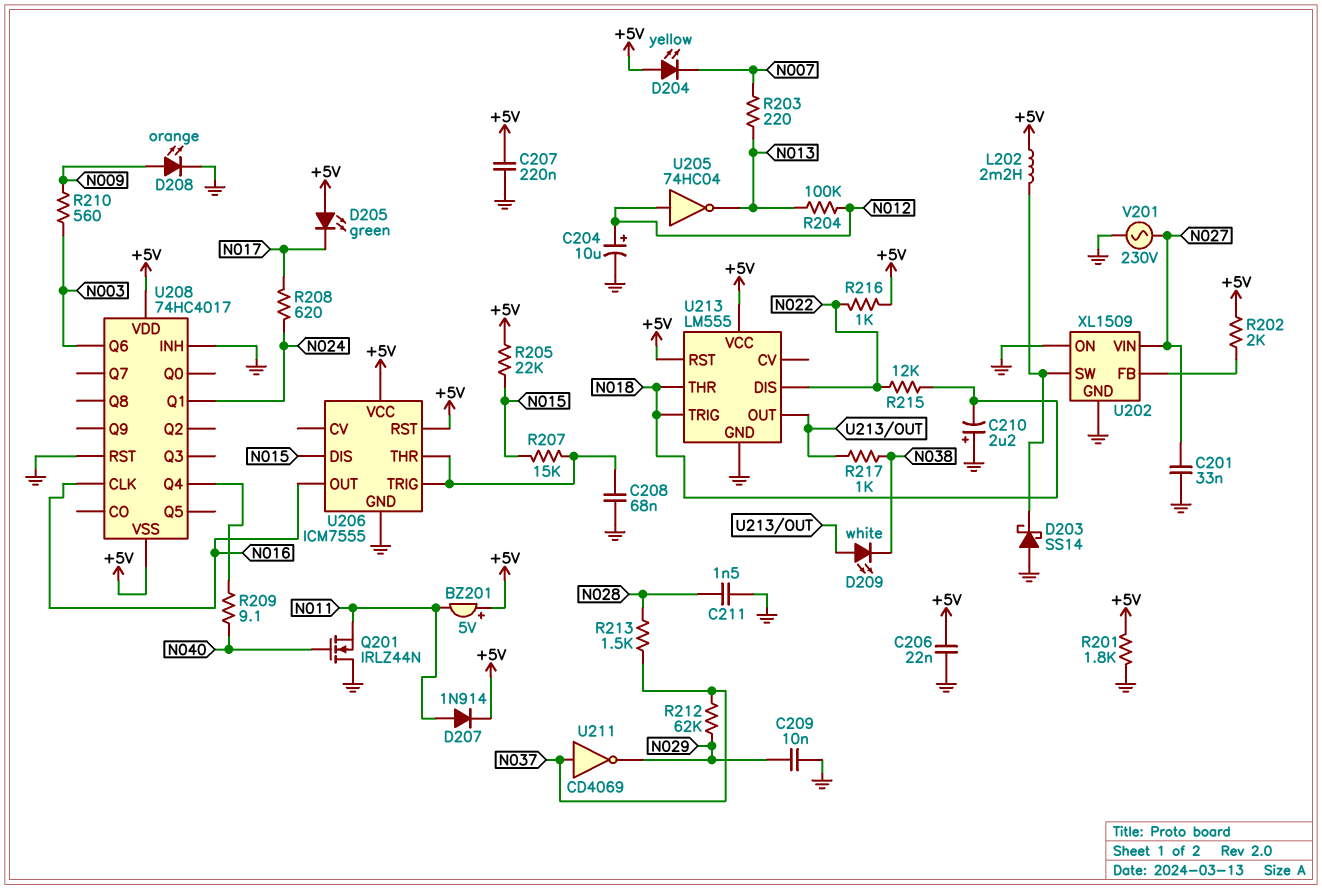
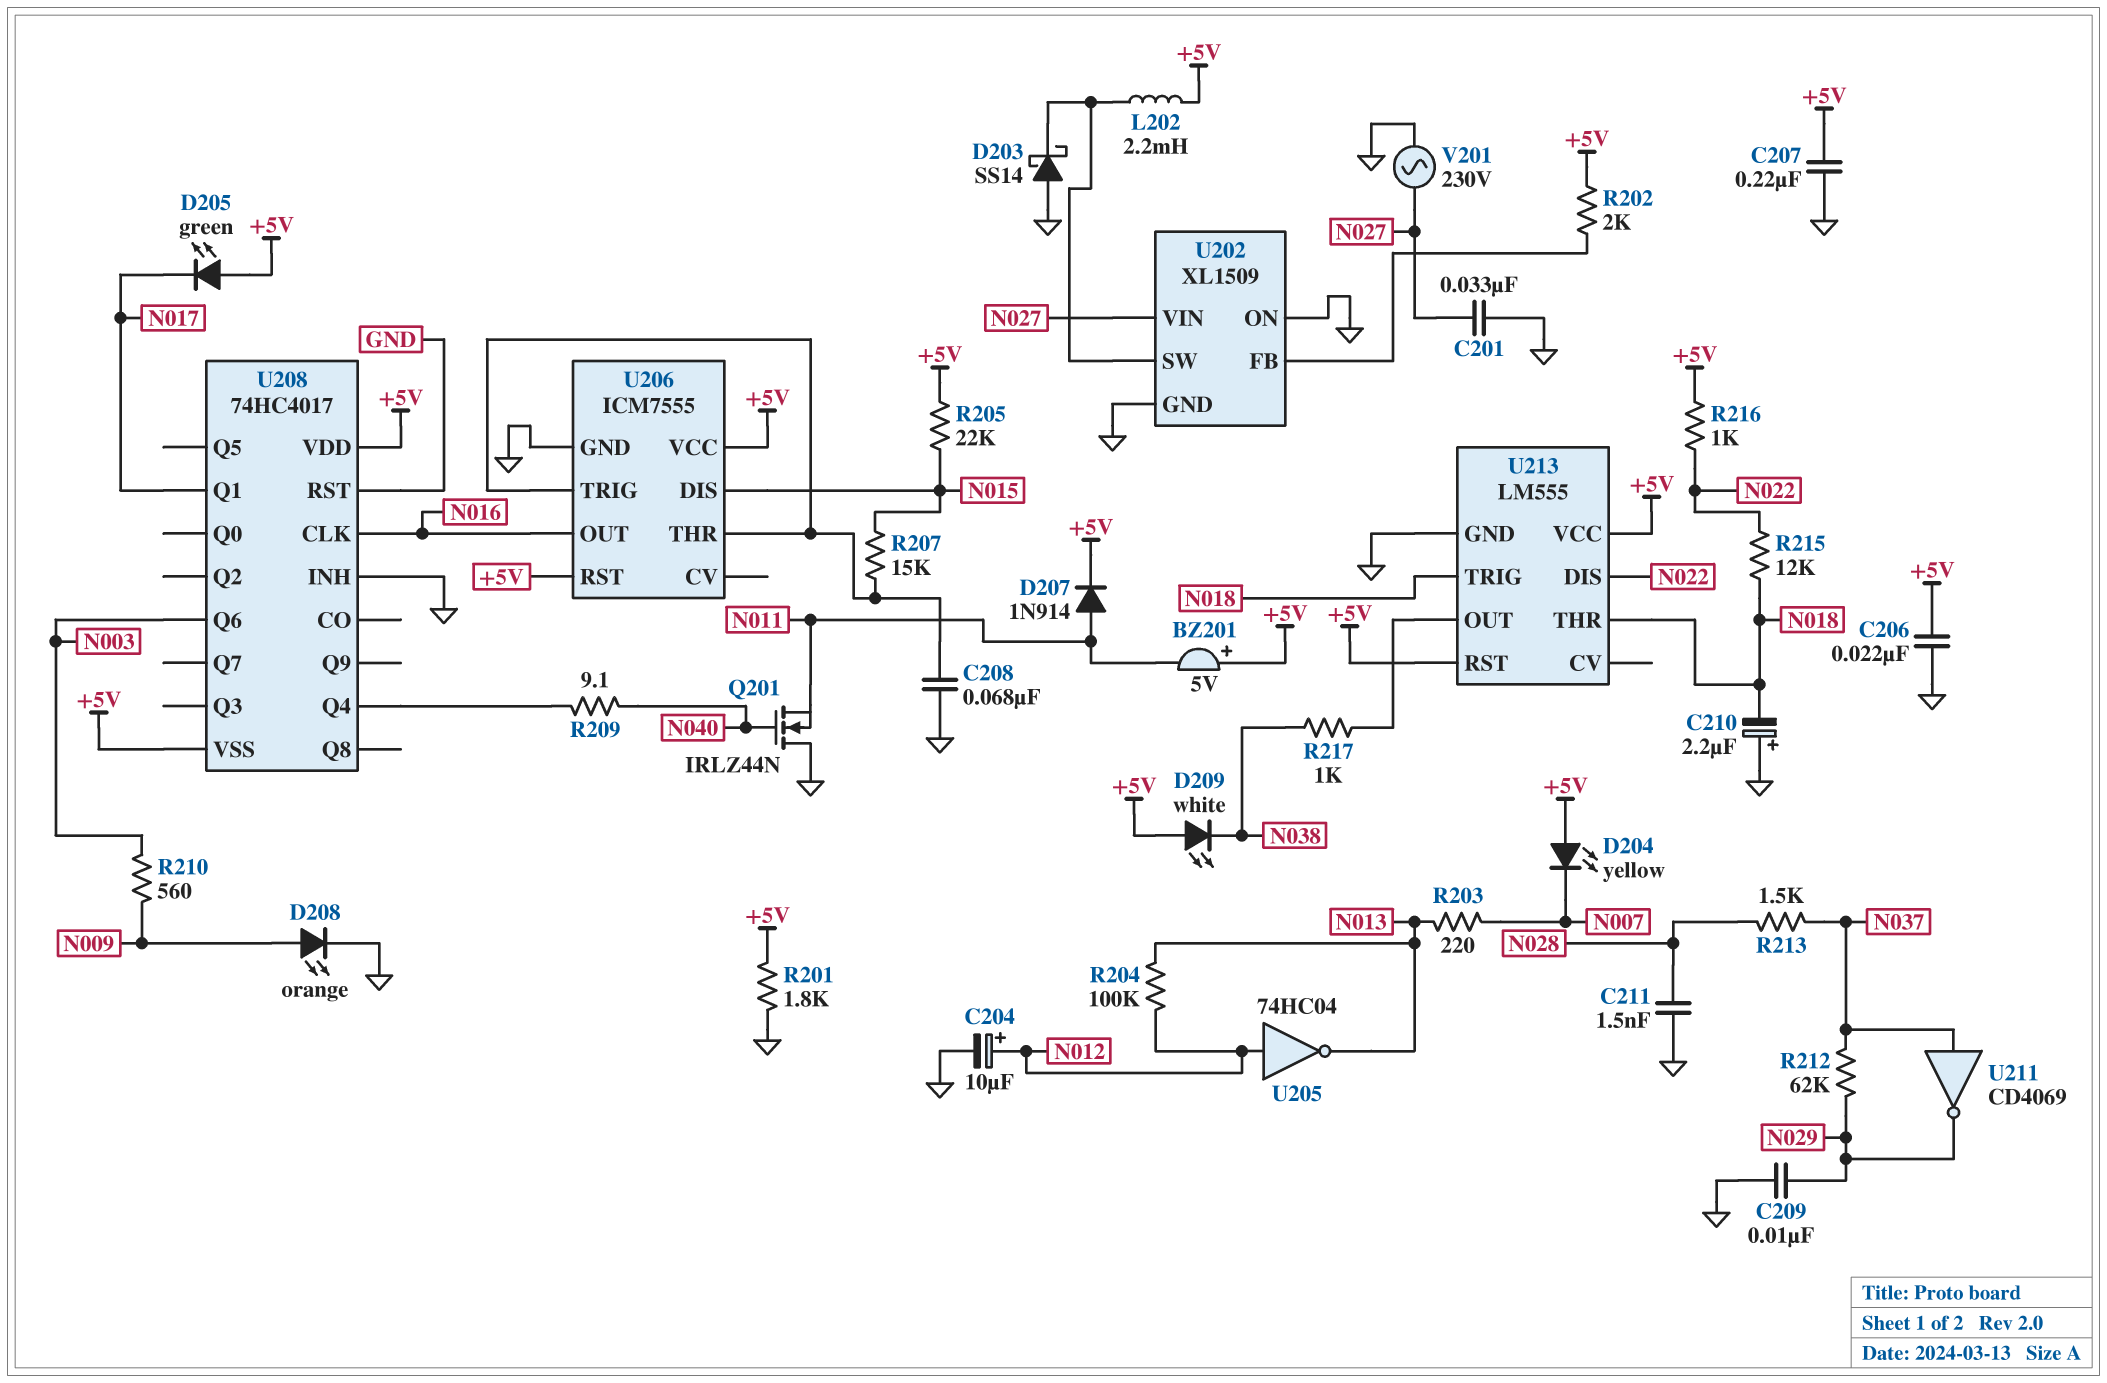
D209: LED white (A U213/OUT, K N038) -> LED white (A +5V, K N038)
R208: 620 (N017, N024) -> none
U208 pin Q1: N024 -> N017

